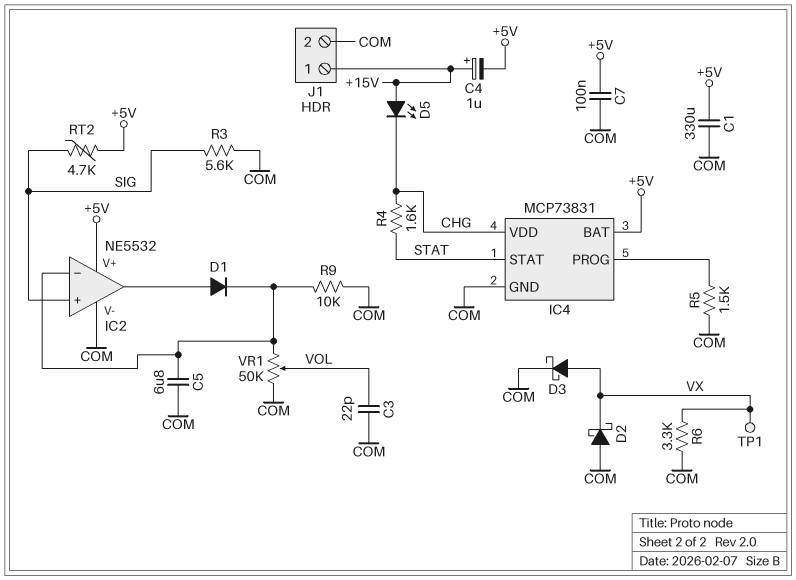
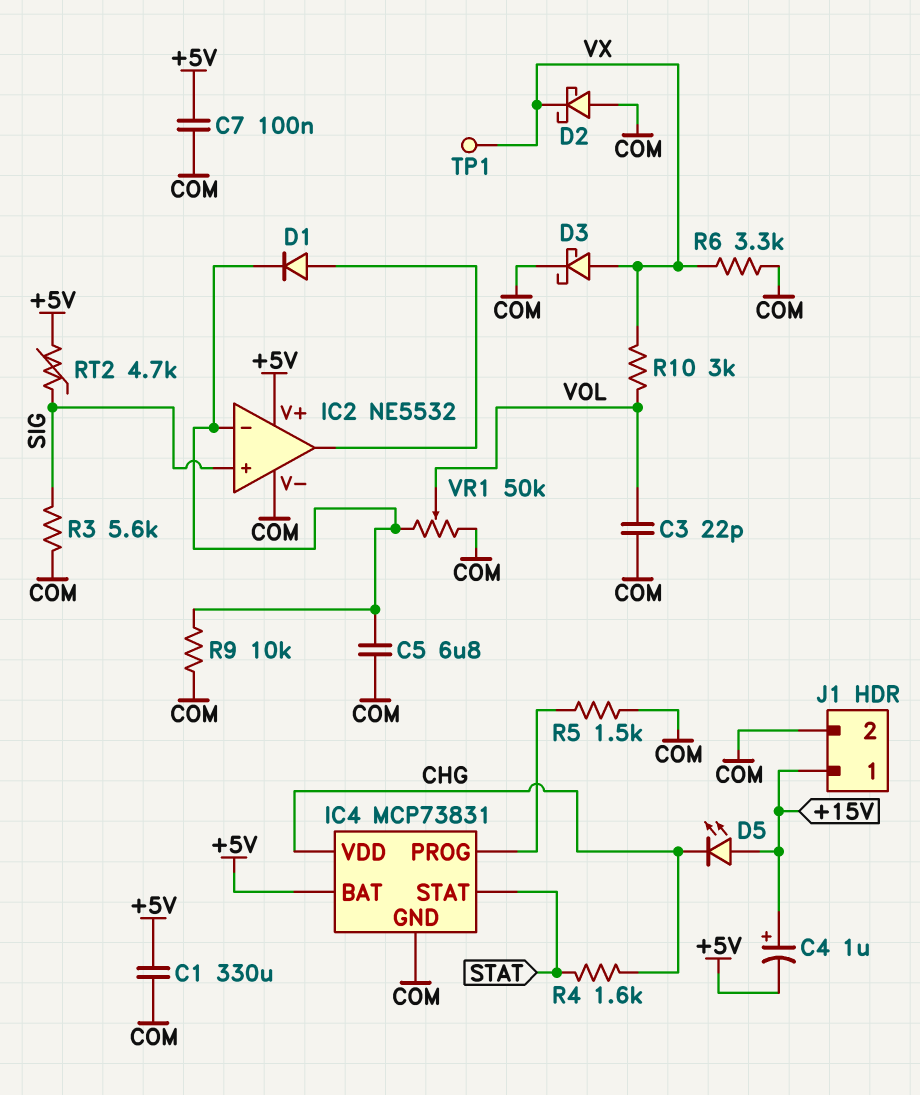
R10: none -> 3k (VOL, VX)

